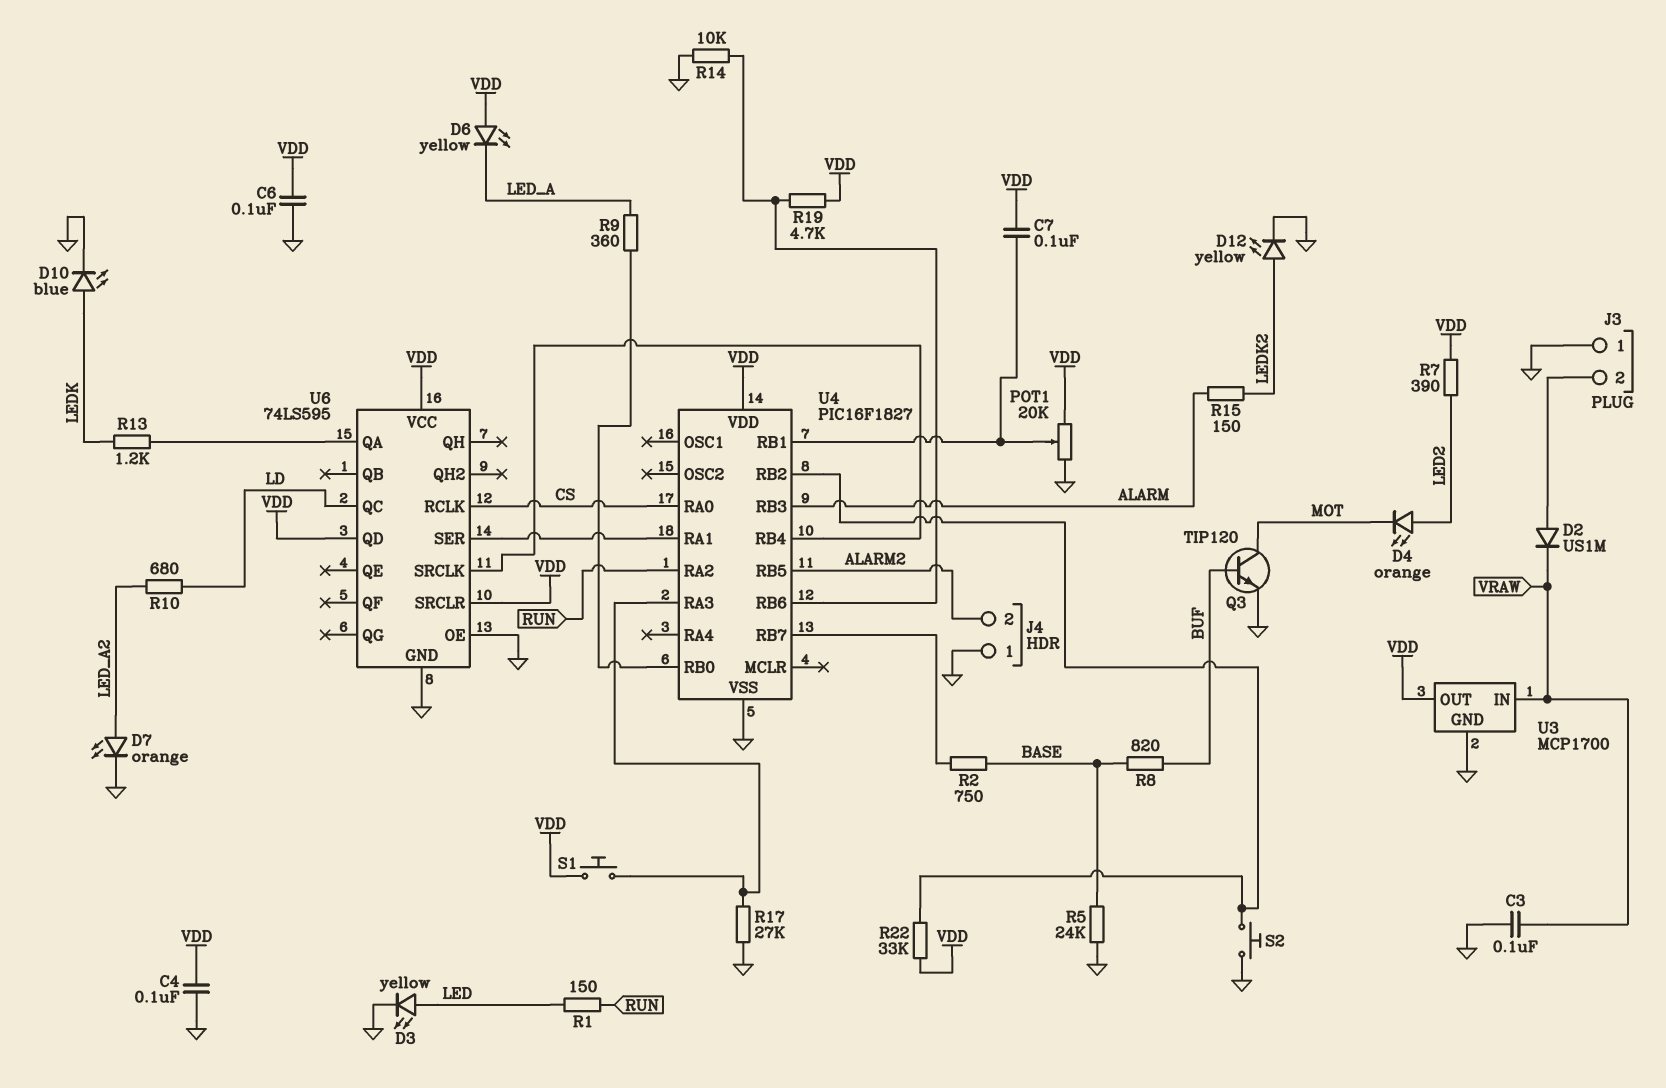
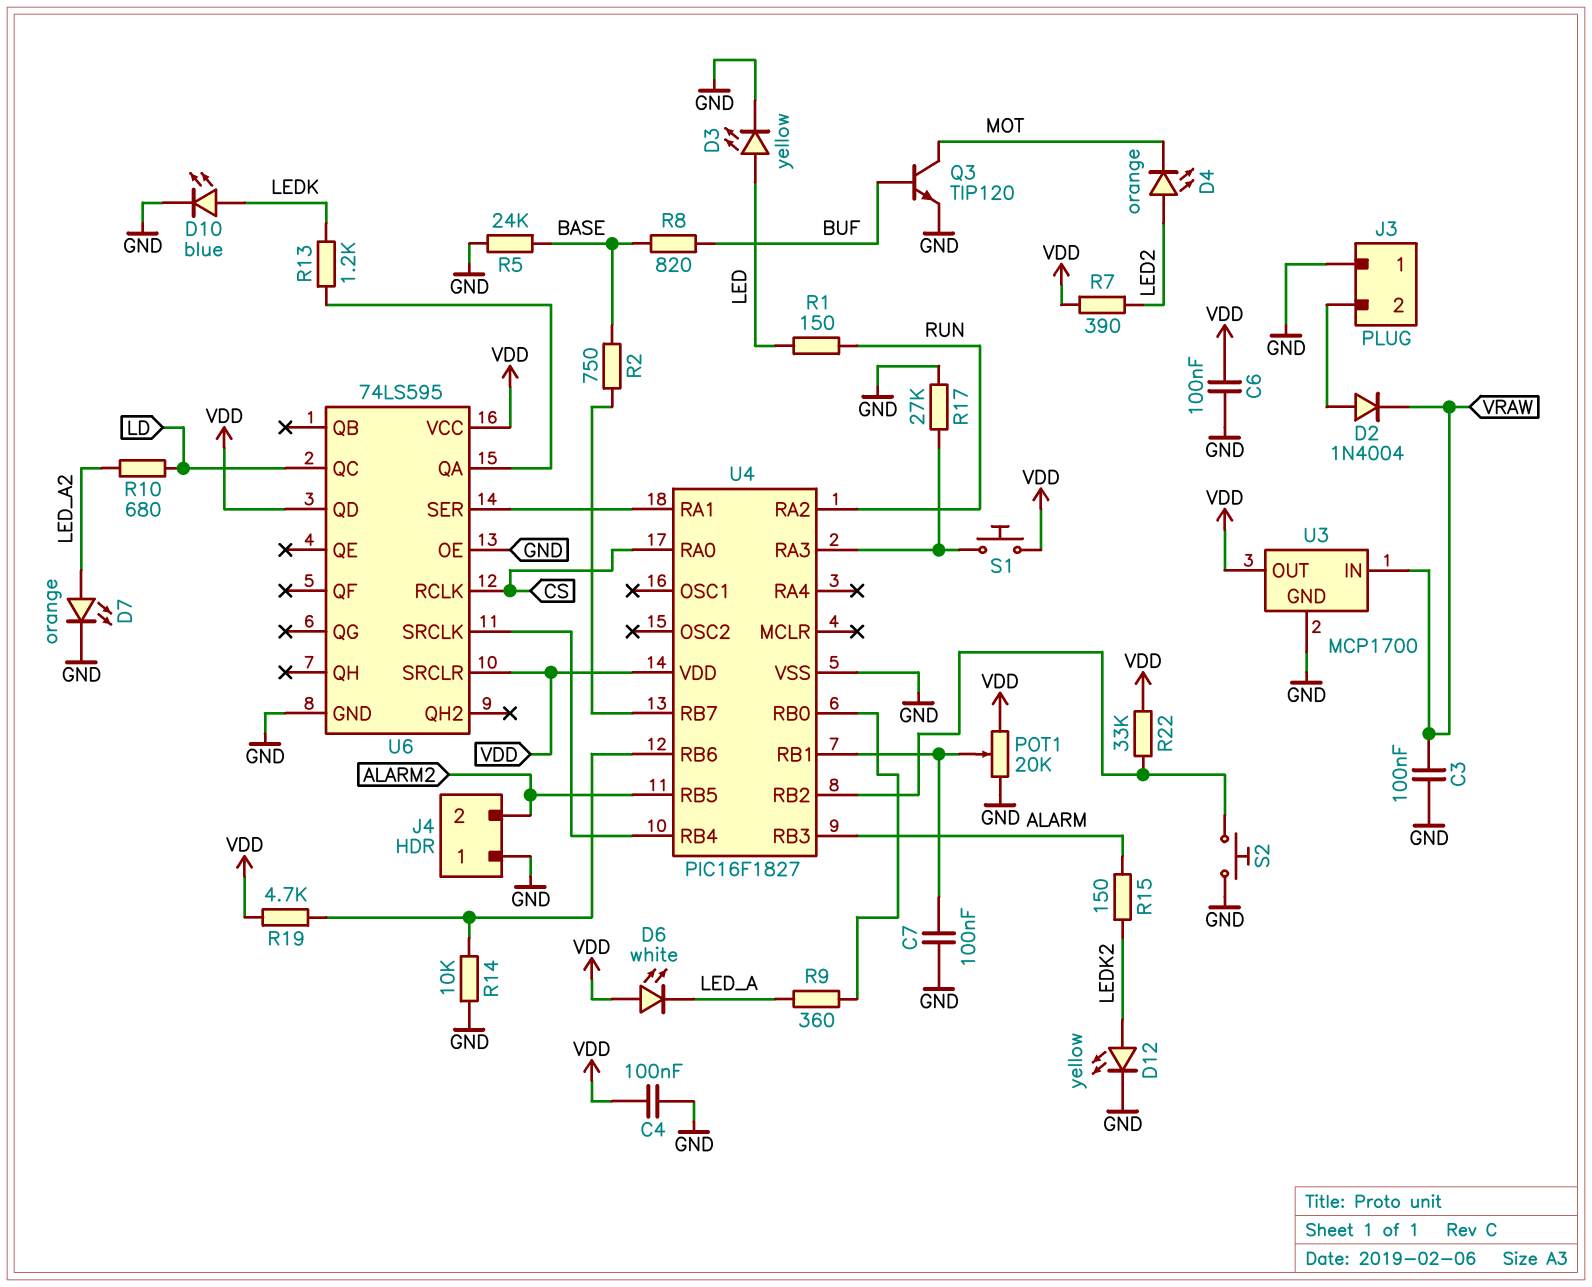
C7: 100nF (U4/RB1, VDD) -> 100nF (GND, U4/RB1)
D2: diode US1M (A J3/2, K VRAW) -> diode 1N4004 (A J3/2, K VRAW)
D6: LED yellow (A VDD, K LED_A) -> LED white (A VDD, K LED_A)

